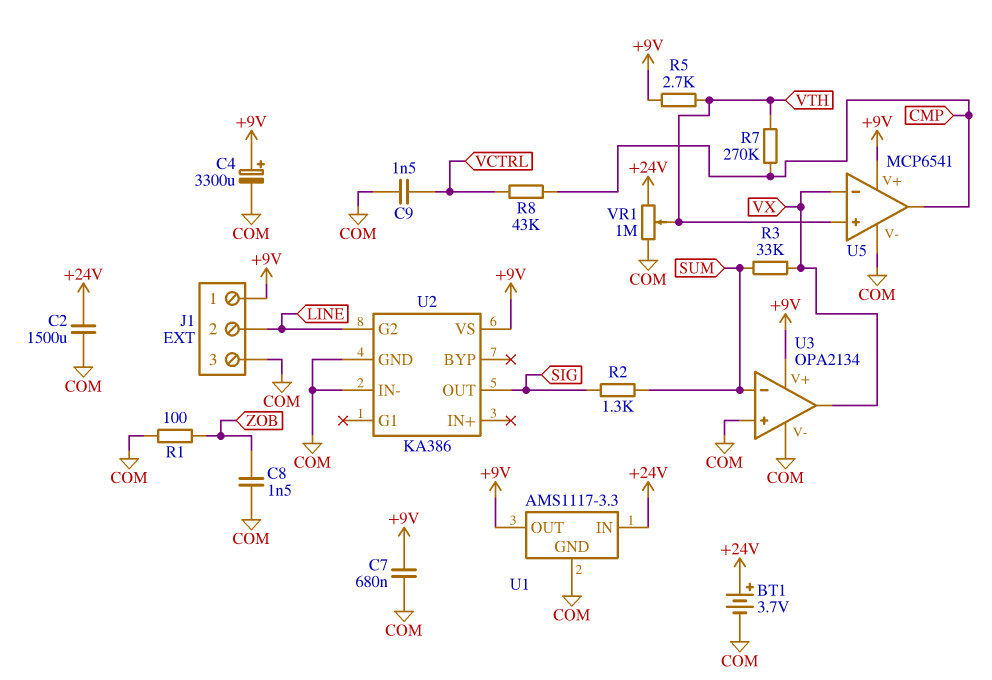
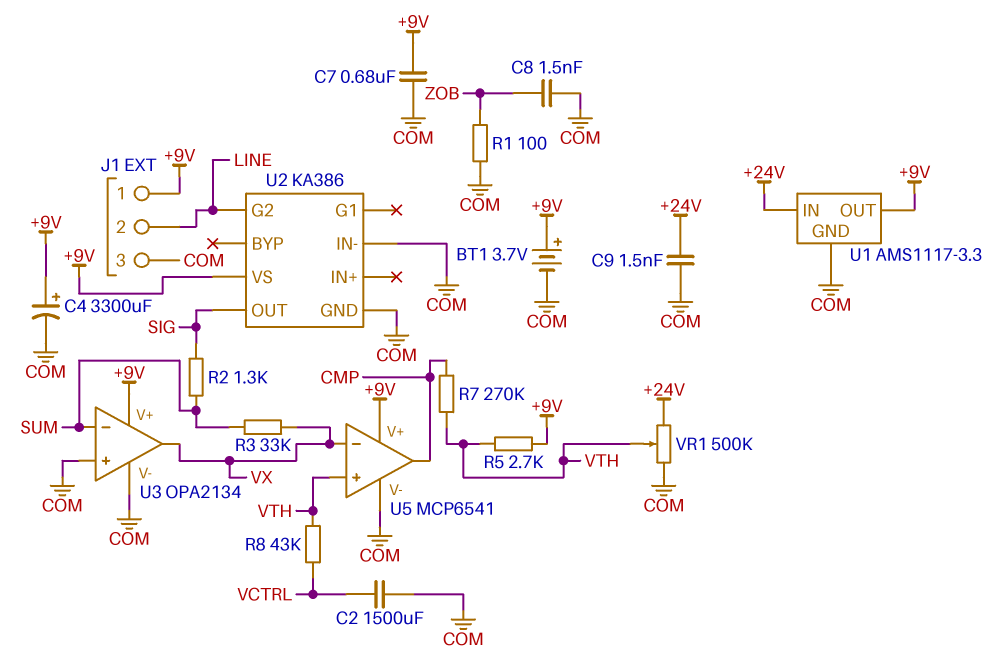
BT1: 3.7V (plus +24V, minus COM) -> 3.7V (plus +9V, minus COM)
C2: 1500uF (+24V, COM) -> 1500uF (COM, VCTRL)
C9: 1.5nF (COM, VCTRL) -> 1.5nF (+24V, COM)
R8: 43k (CMP, VCTRL) -> 43k (VCTRL, VTH)
VR1: 1M (+24V, COM, wiper VTH) -> 500k (+24V, COM, wiper VTH)

